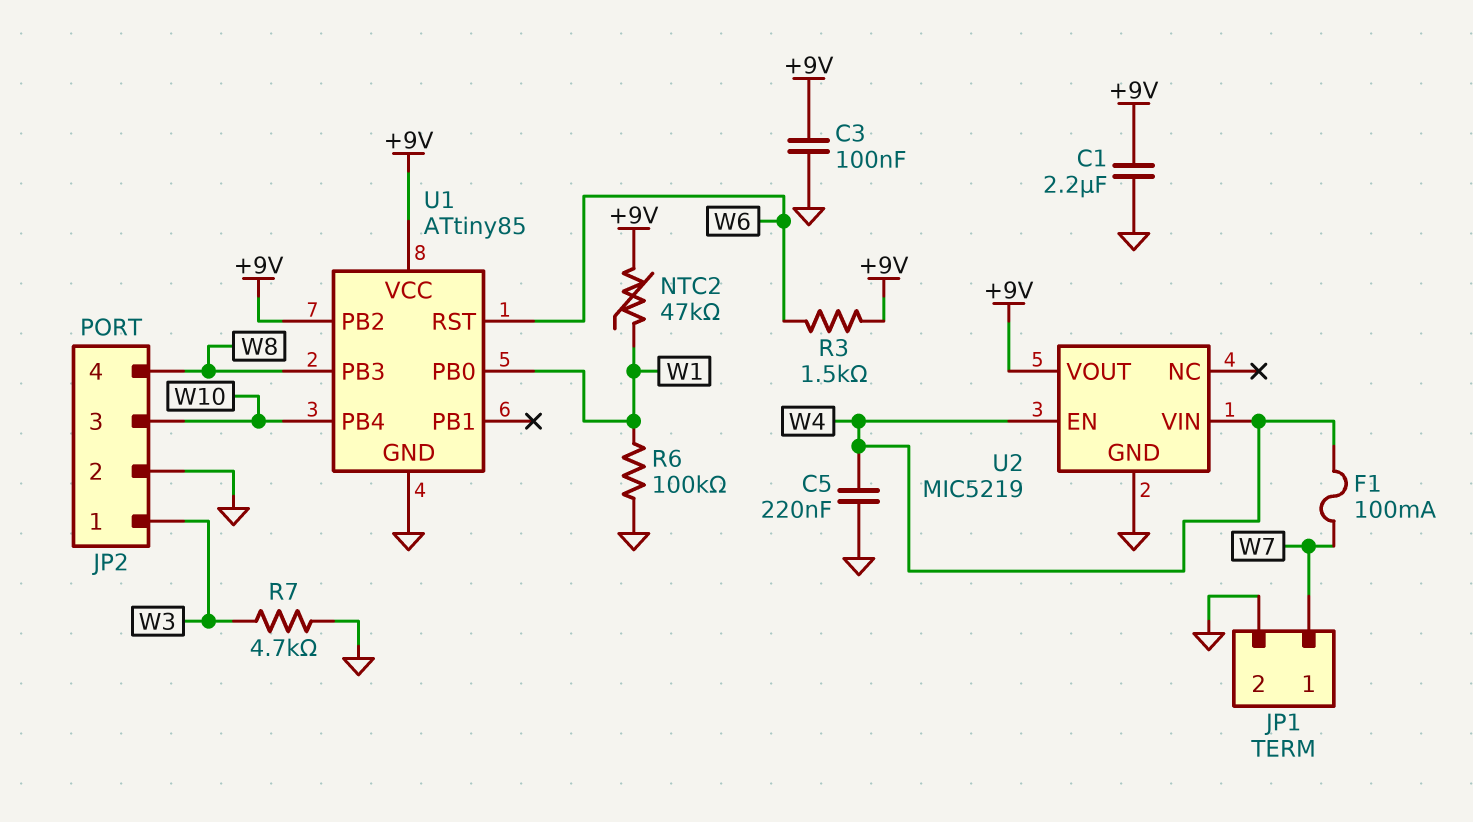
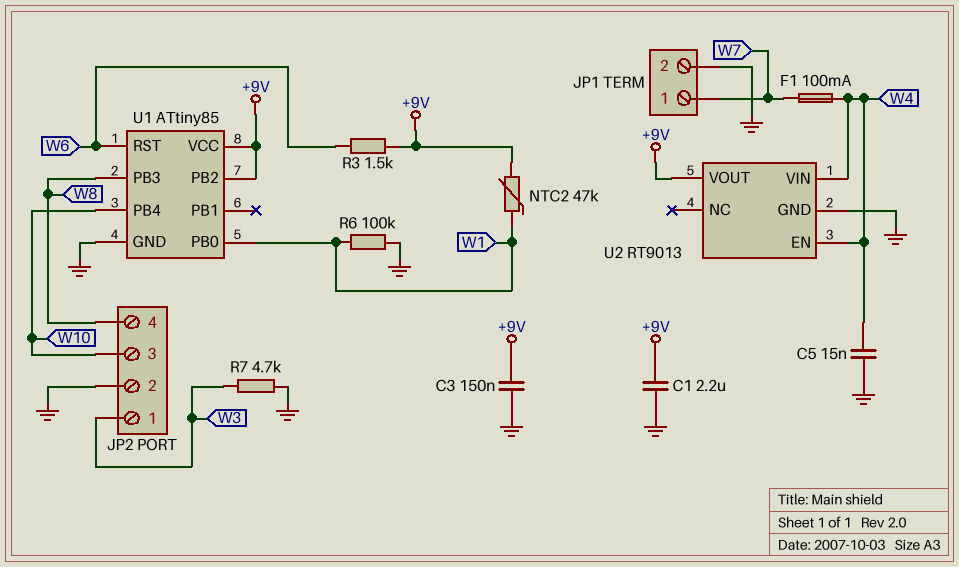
C3: 100nF (+9V, GND) -> 150nF (+9V, GND)
C5: 220nF (GND, W4) -> 15nF (GND, W4)
U2: MIC5219 -> RT9013

